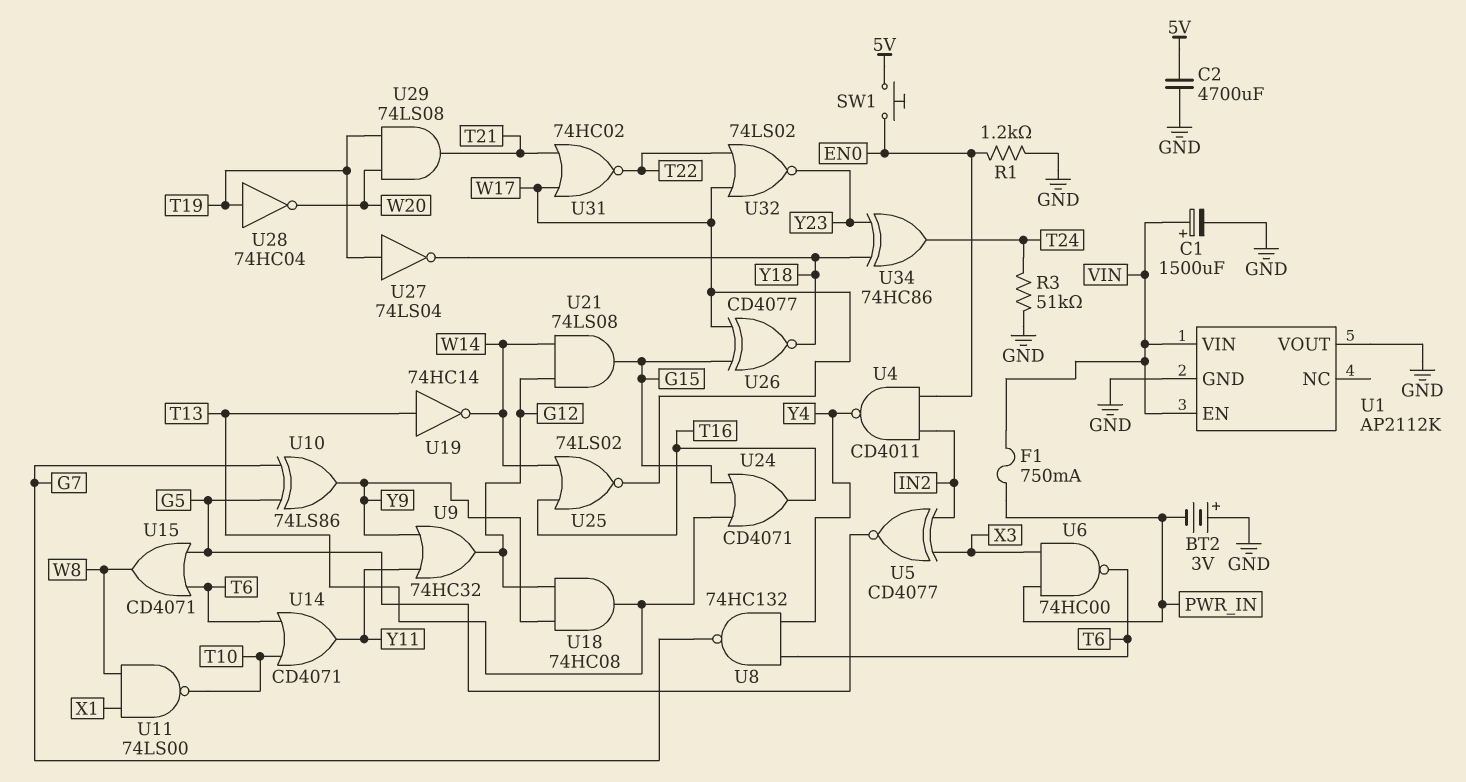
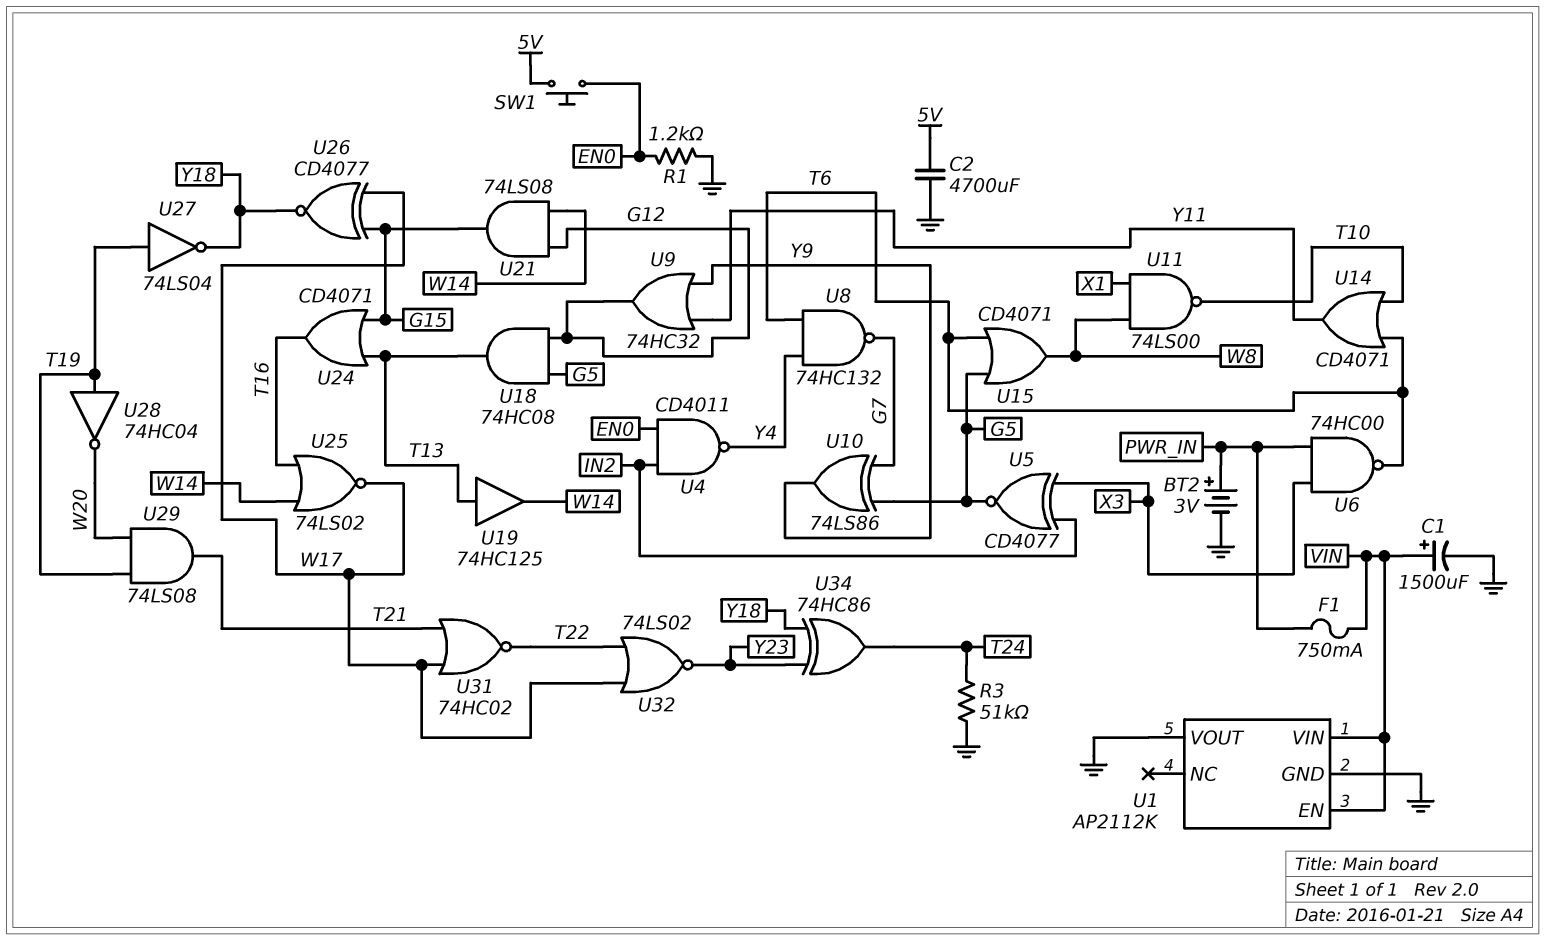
BT2: 3V (plus GND, minus PWR_IN) -> 3V (plus PWR_IN, minus GND)
U18: AND 74HC08 (in G12, in Y9, out T13) -> AND 74HC08 (in G5, in G12, out T13)
U19: NOT 74HC14 (in T13, out W14) -> buffer 74HC125 (in T13, out W14)

